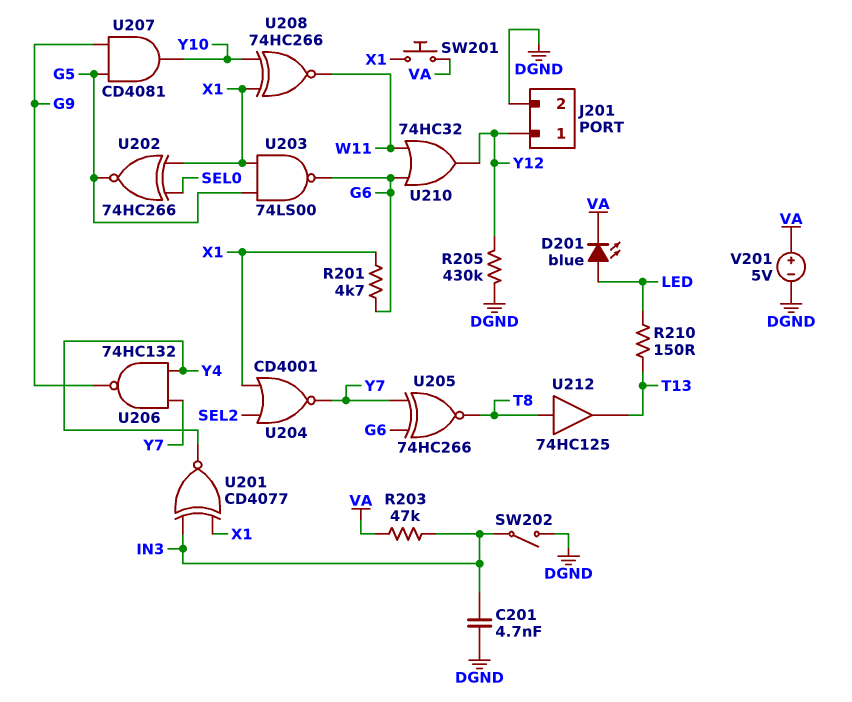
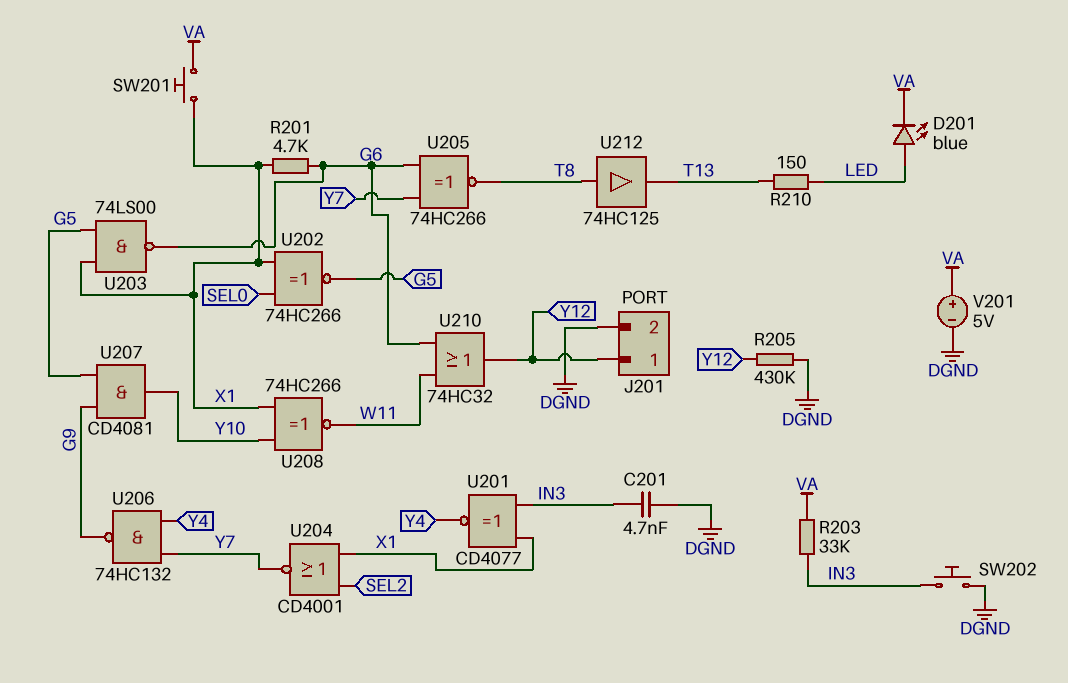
R203: 47k (IN3, VA) -> 33k (IN3, VA)
SW202: switch (DGND, IN3) -> button (DGND, IN3)

